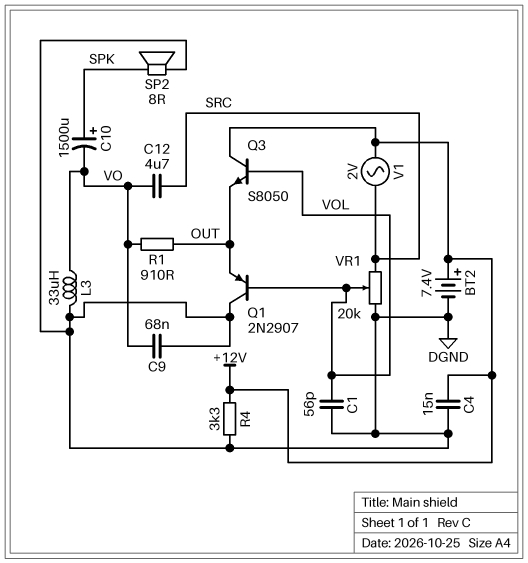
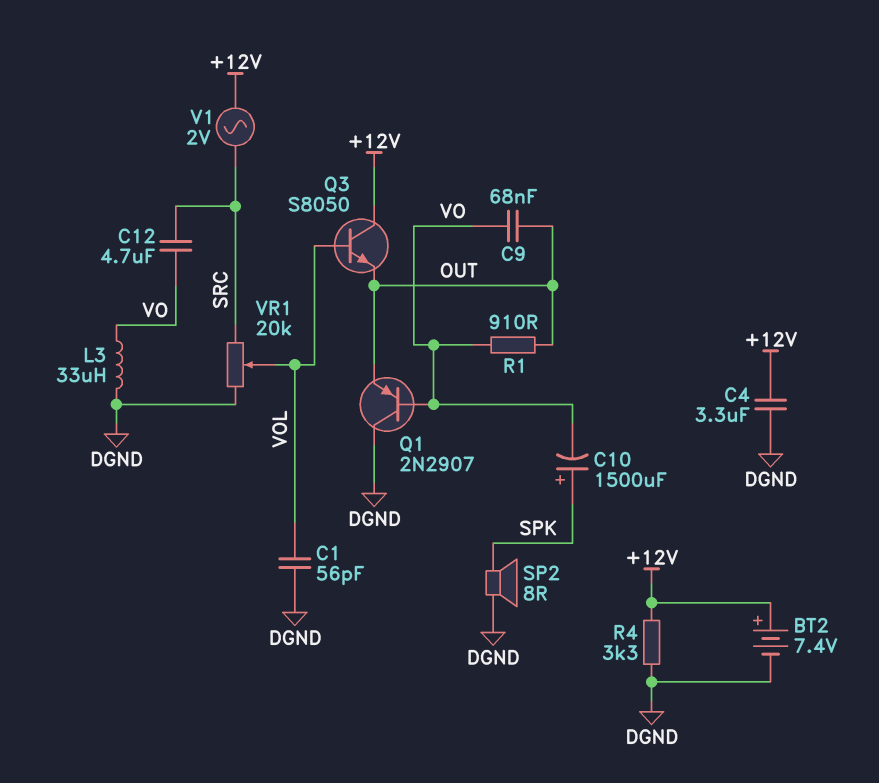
C4: 15nF (+12V, DGND) -> 3.3uF (+12V, DGND)
C9: 68nF (DGND, VO) -> 68nF (OUT, VO)
Q1: PNP 2N2907 (B VOL, C DGND, E OUT) -> PNP 2N2907 (B VO, C DGND, E OUT)

